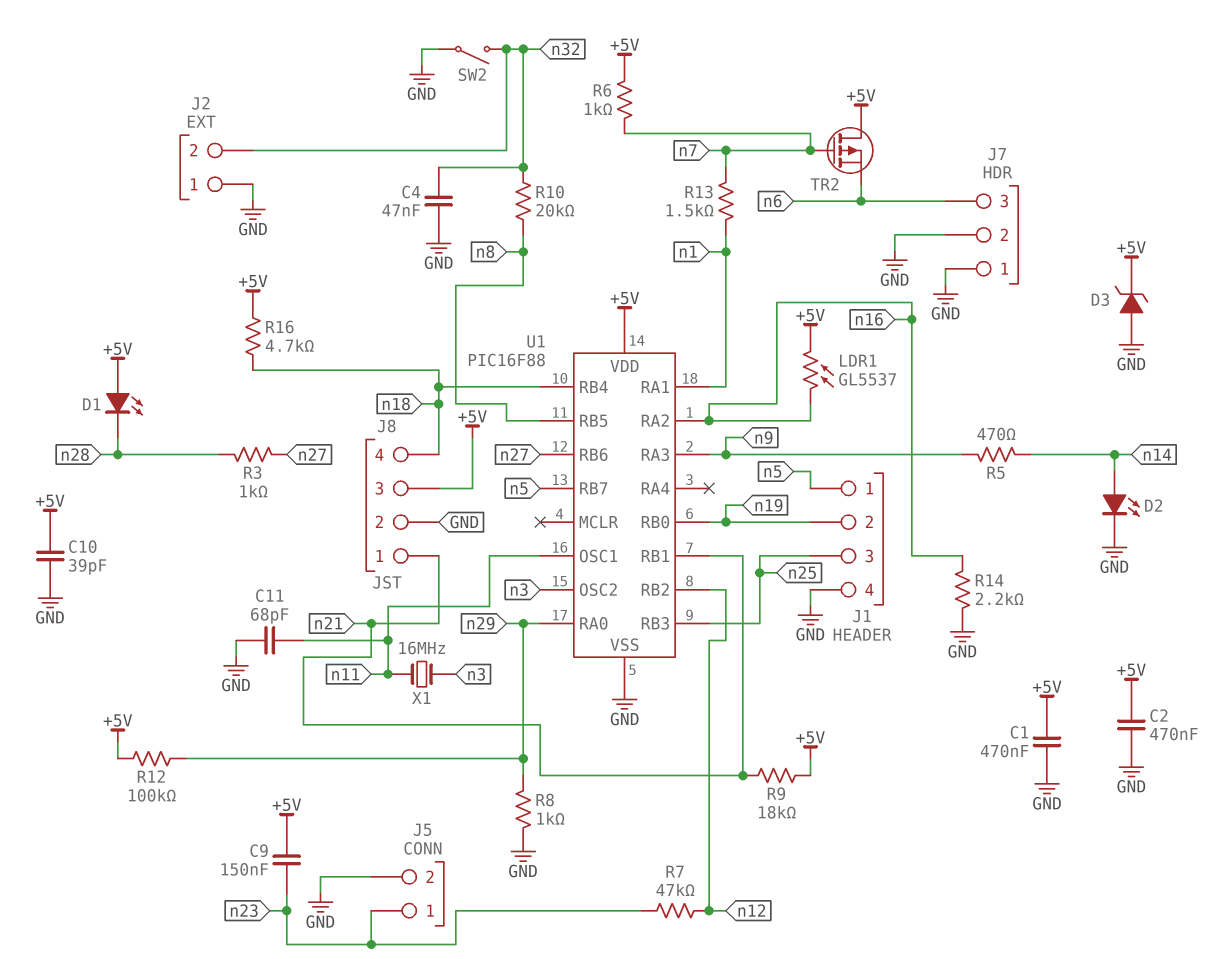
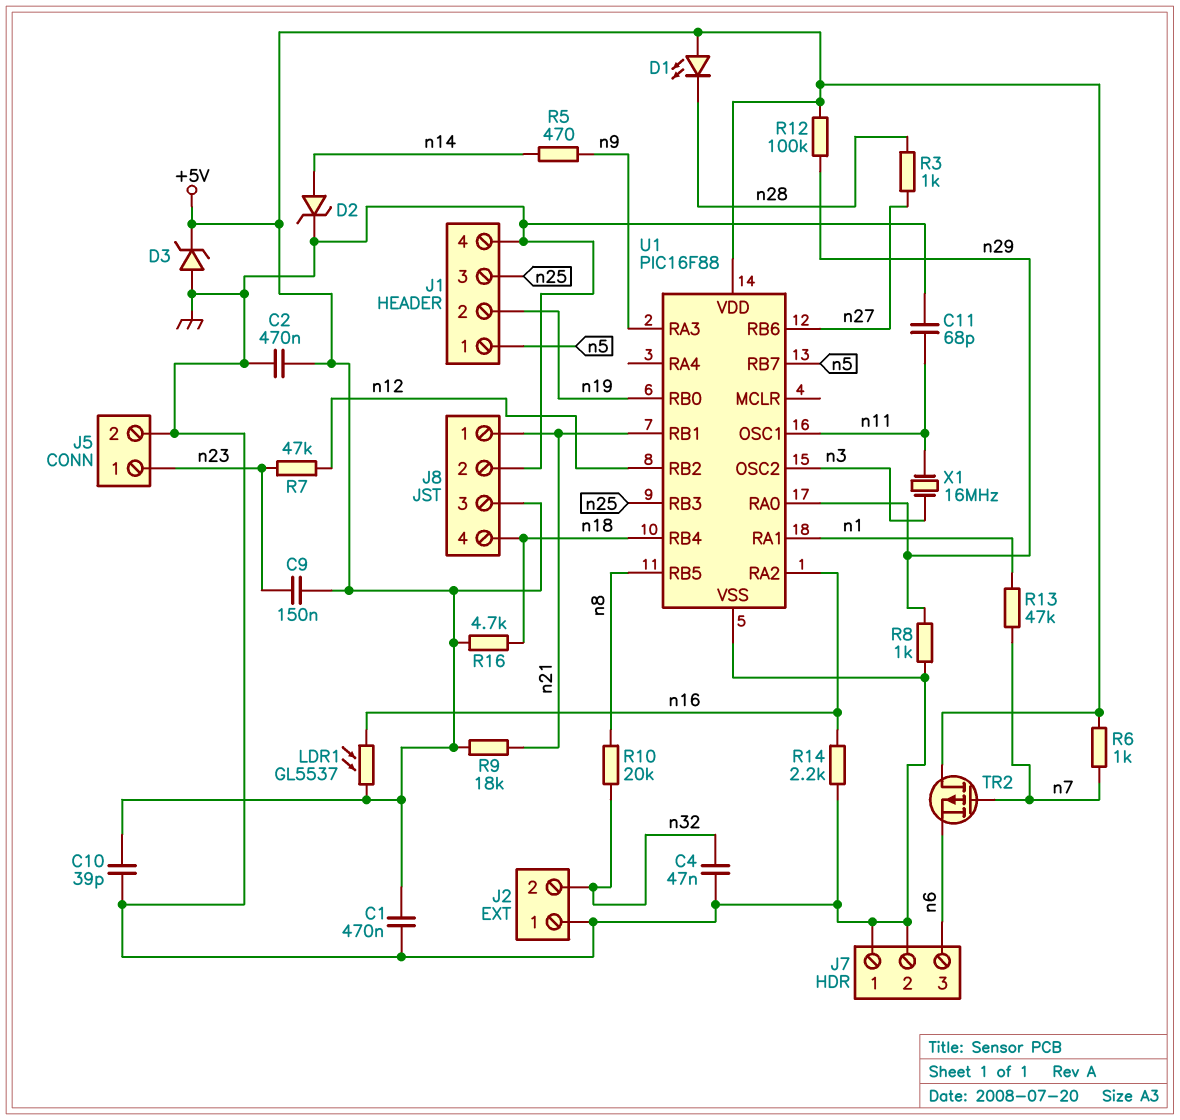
D2: LED (A n14, K GND) -> zener (A n14, K GND)
R13: 1.5k (n1, n7) -> 47k (n1, n7)
SW2: switch (GND, n32) -> none

